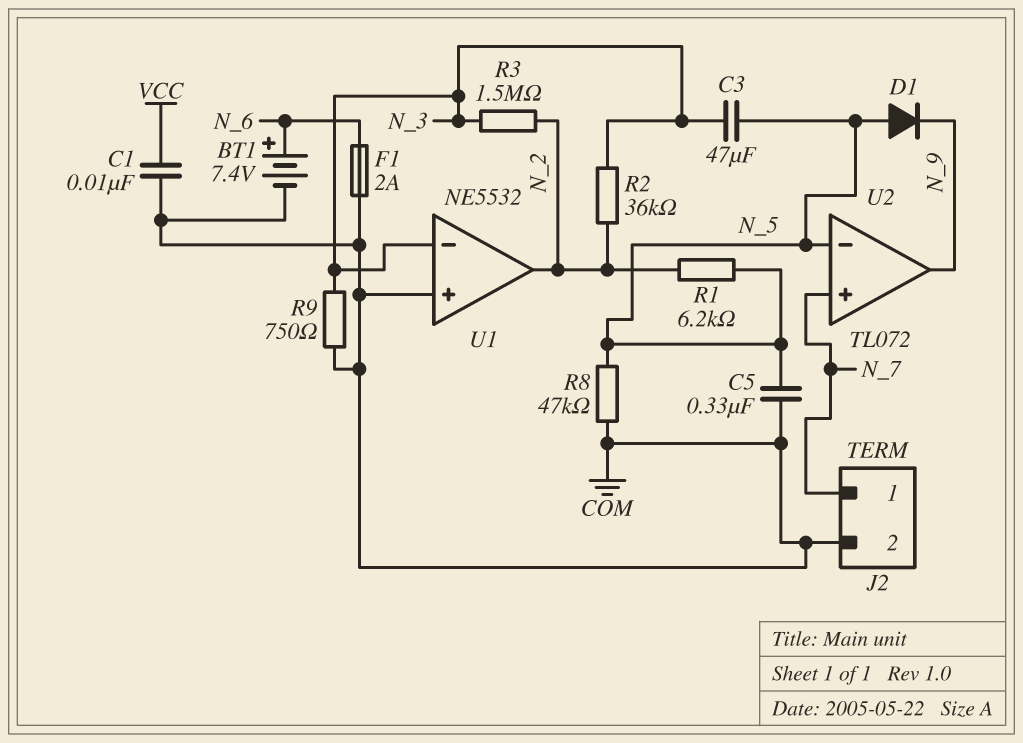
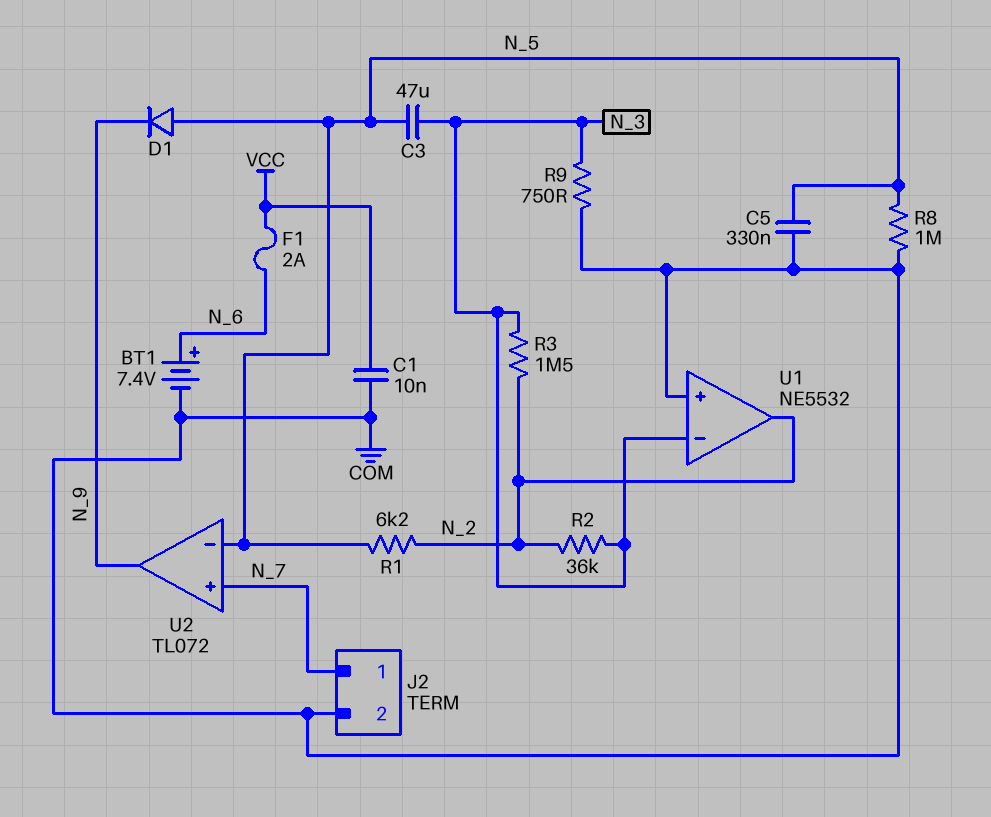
F1: 2A (COM, N_6) -> 2A (N_6, VCC)
R8: 47k (COM, N_5) -> 1M (COM, N_5)

